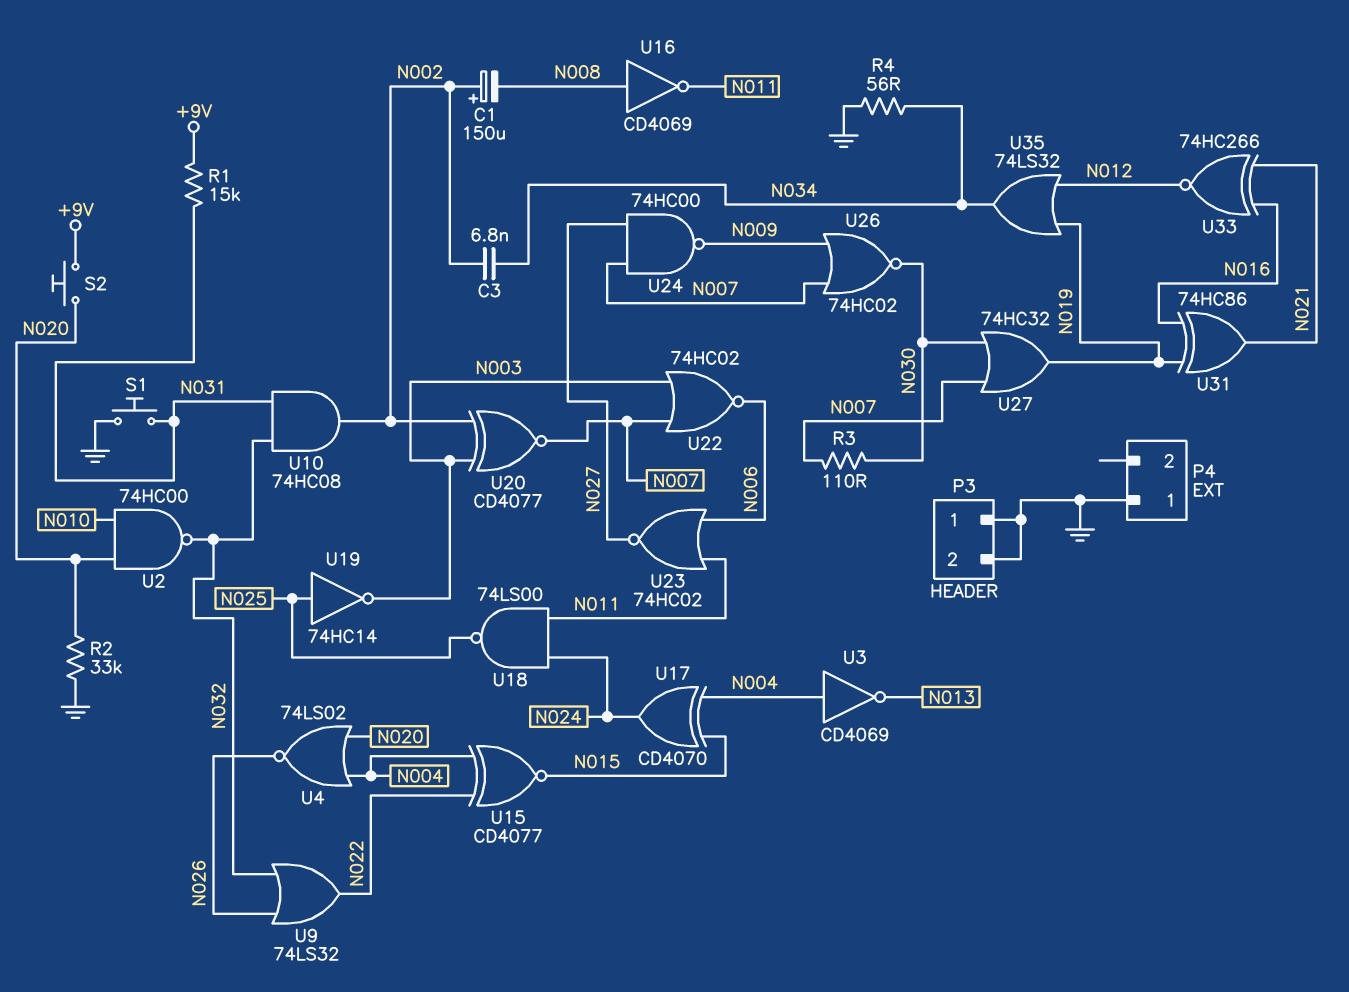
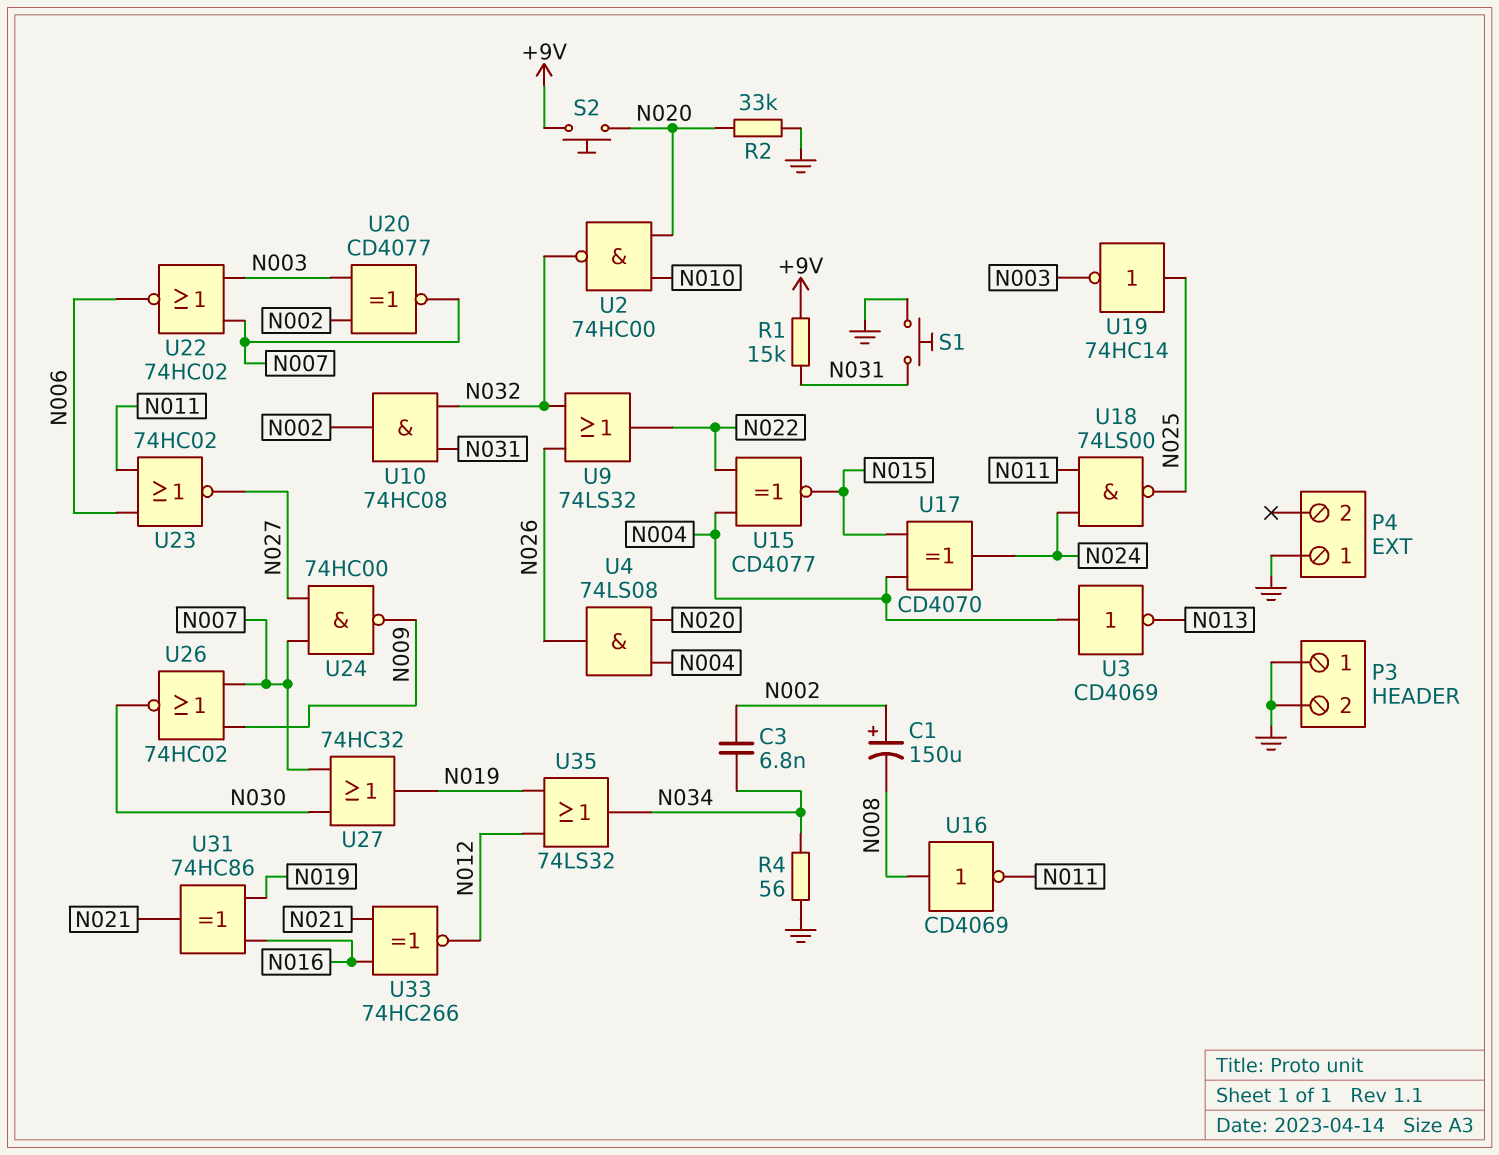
R3: 110 (N007, N030) -> none
U4: NOR 74LS02 (in N004, in N020, out N026) -> AND 74LS08 (in N004, in N020, out N026)

